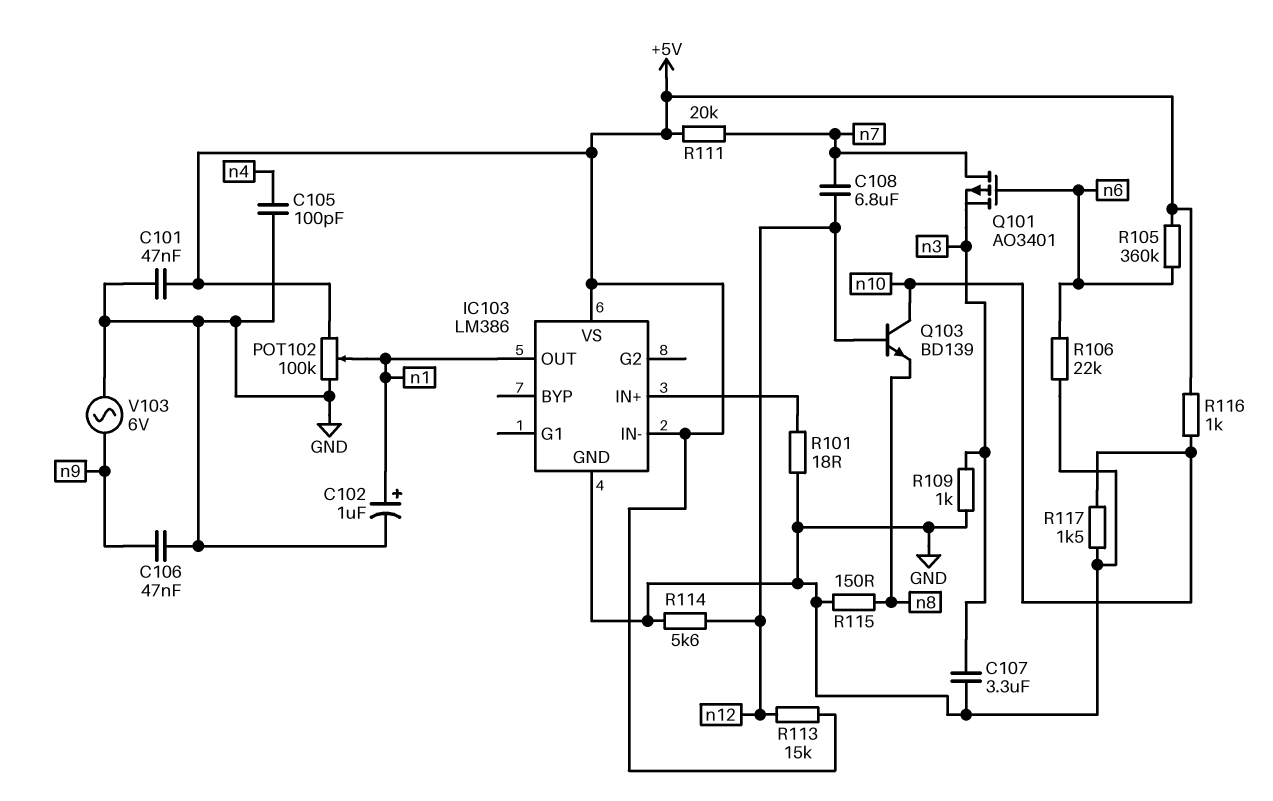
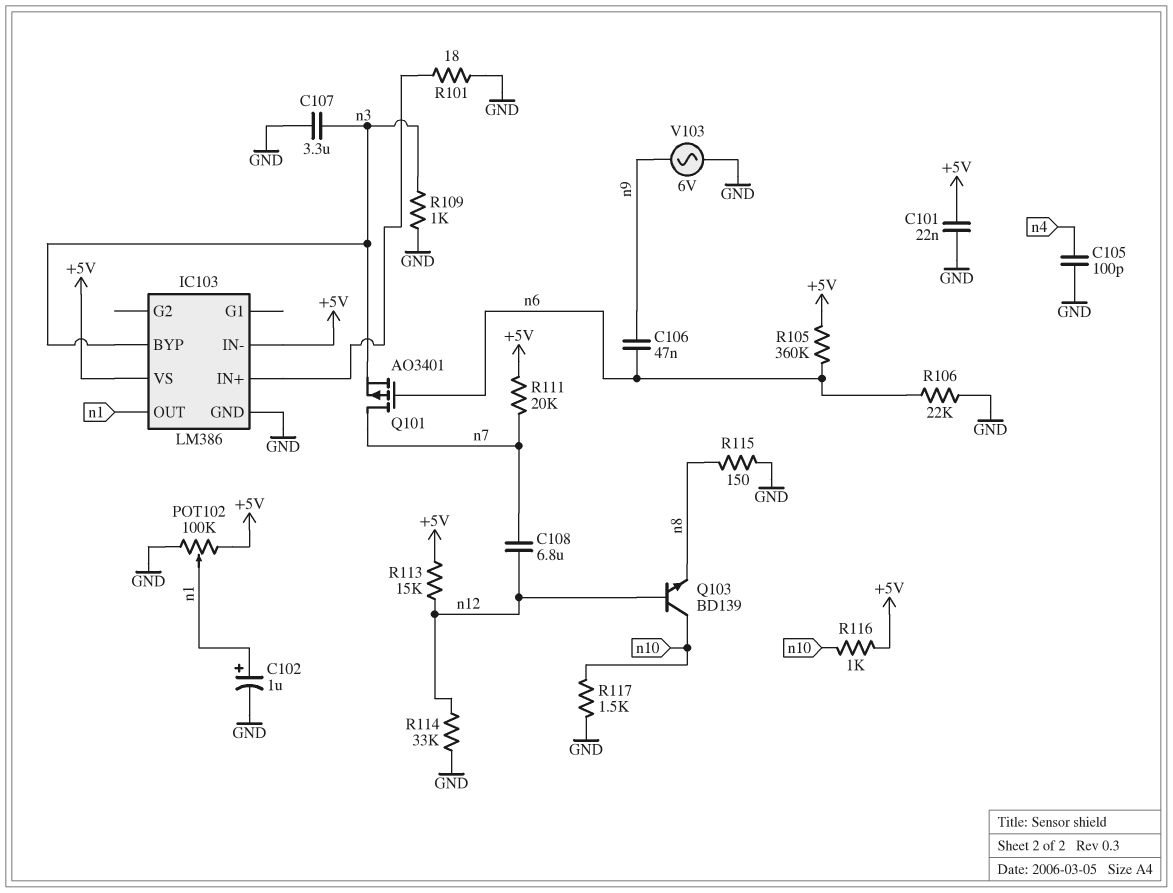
C101: 47nF (+5V, GND) -> 22nF (+5V, GND)
C106: 47nF (GND, n9) -> 47nF (n6, n9)
IC103 pin BYP: none -> n3
R114: 5.6k (GND, n12) -> 33k (GND, n12)

